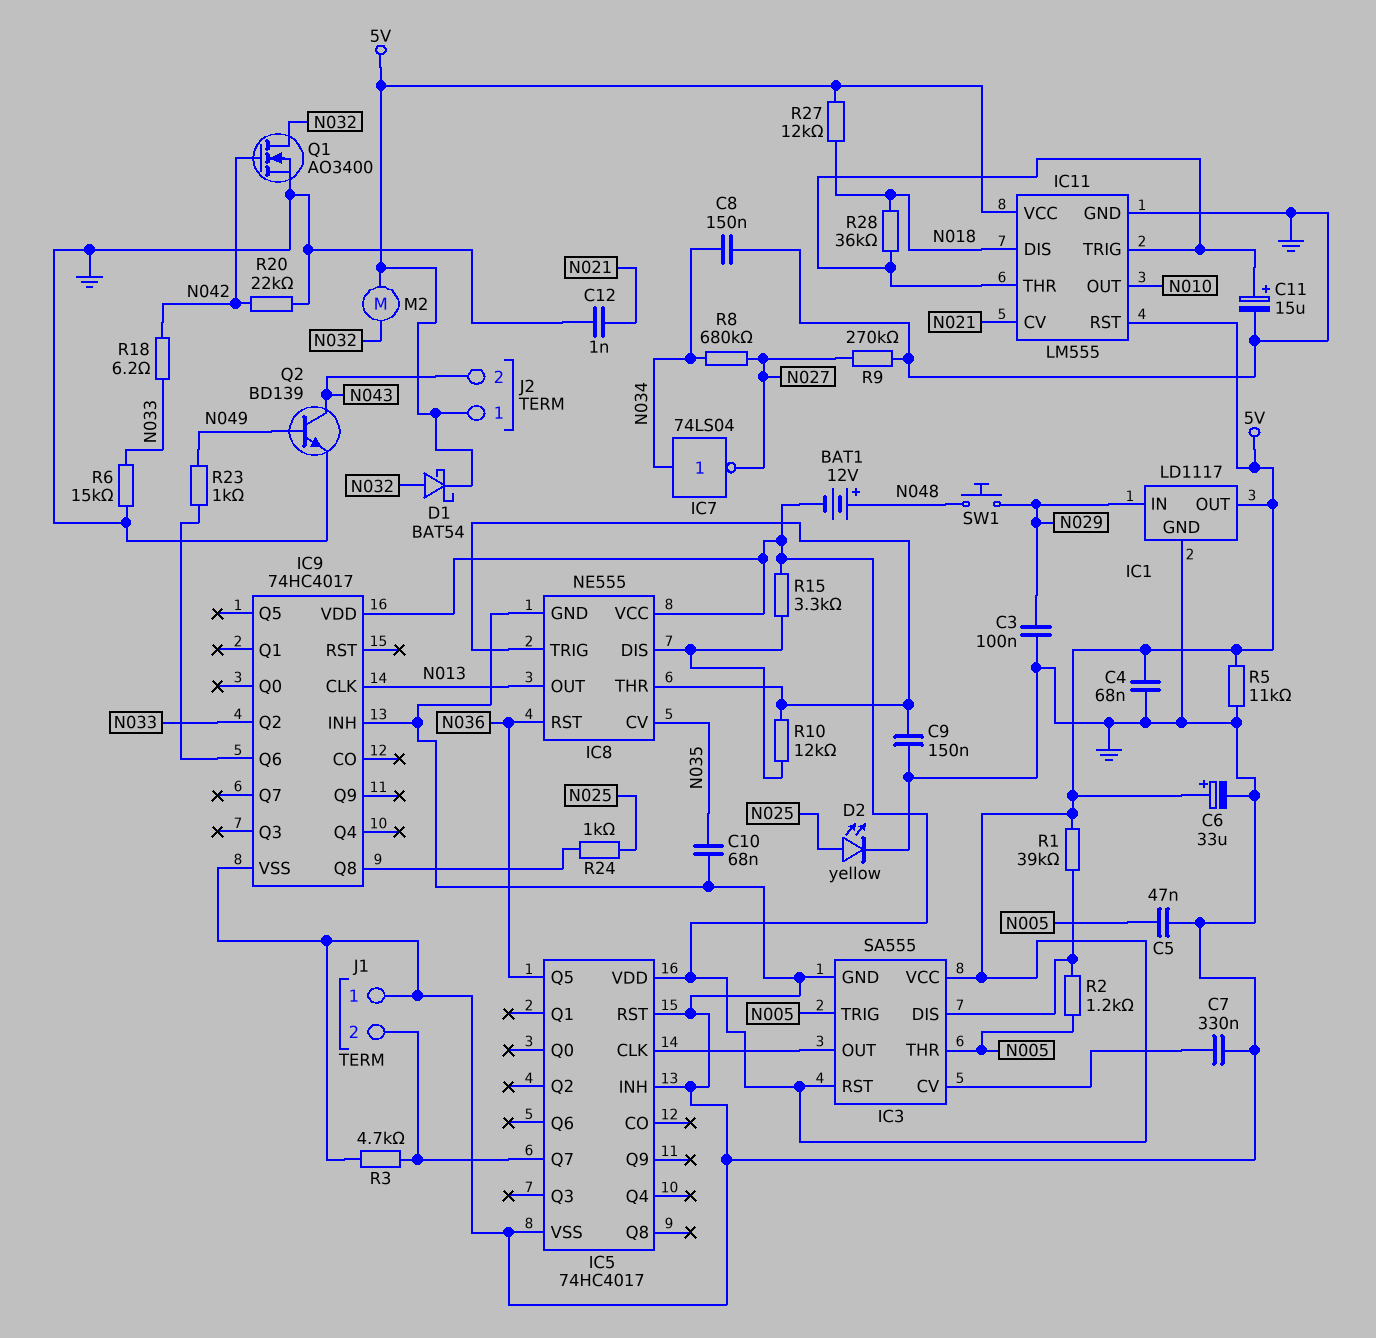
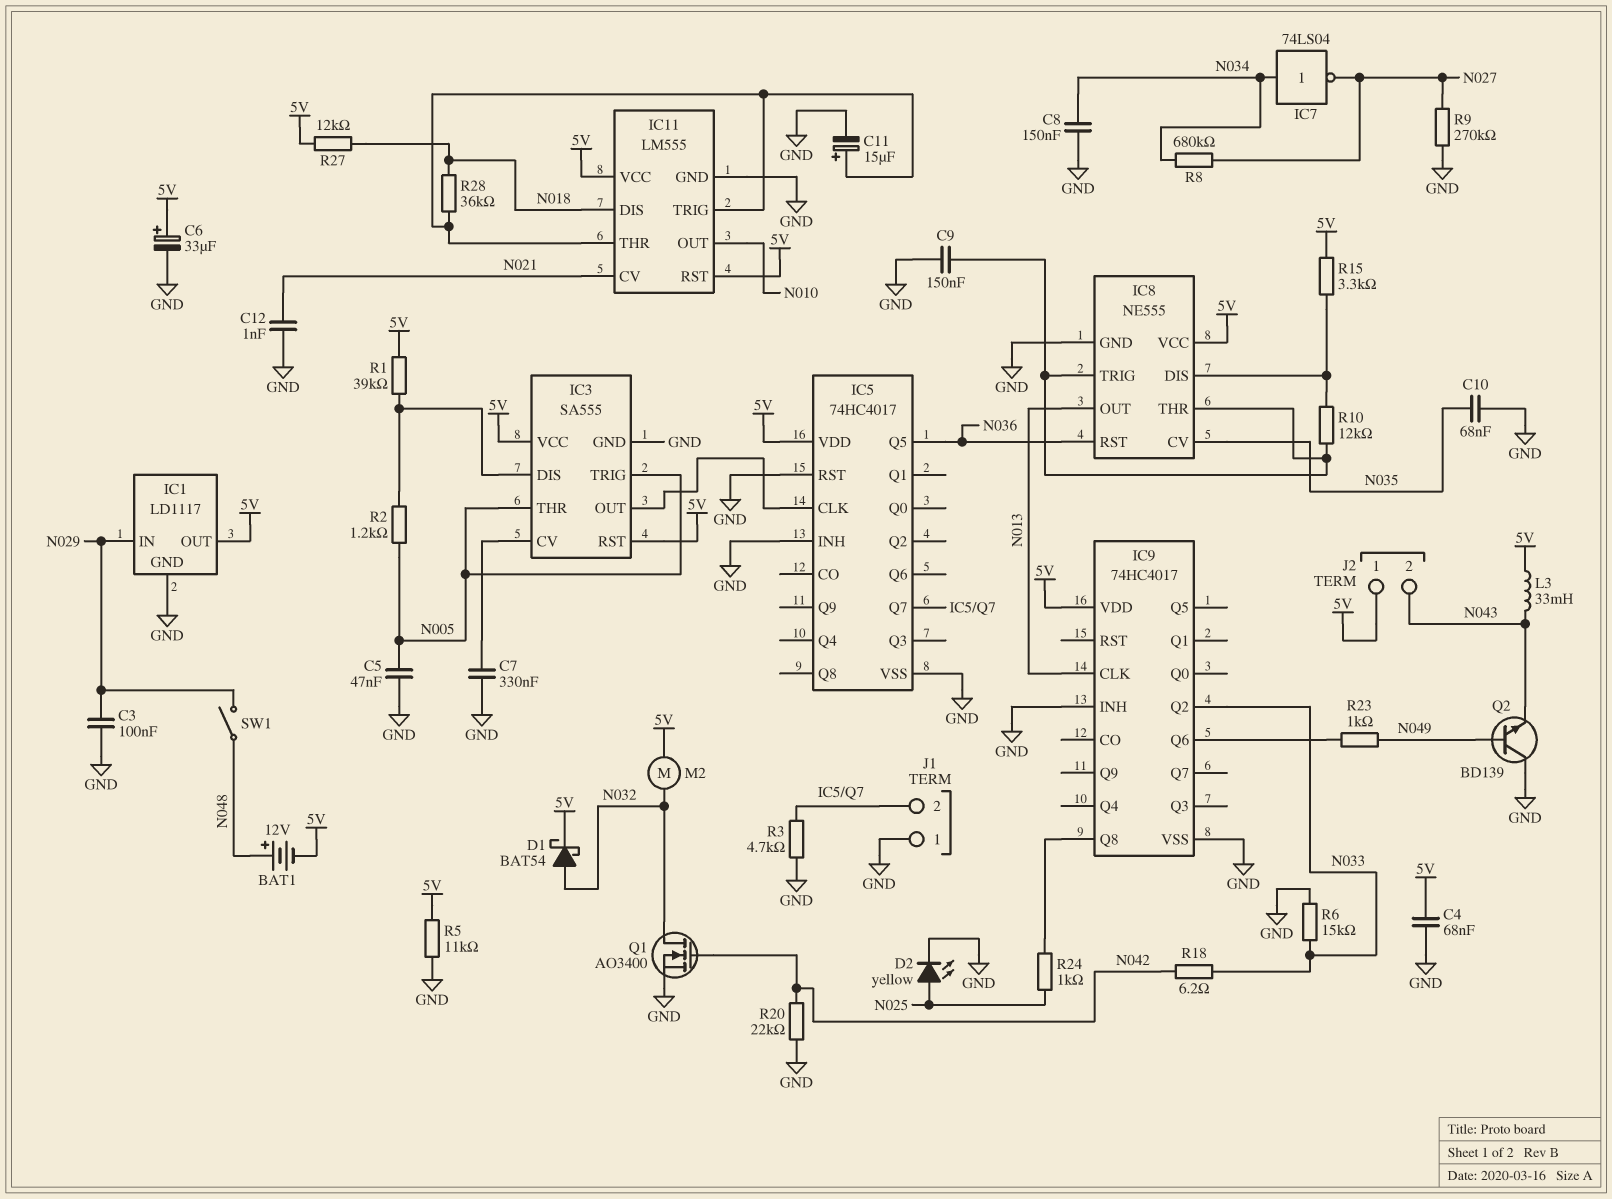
L3: none -> 33mH (5V, N043)
Q2: NPN BD139 (B N049, C N043, E GND) -> NPN BD139 (B N049, C GND, E N043)
SW1: button (N029, N048) -> switch (N029, N048)

